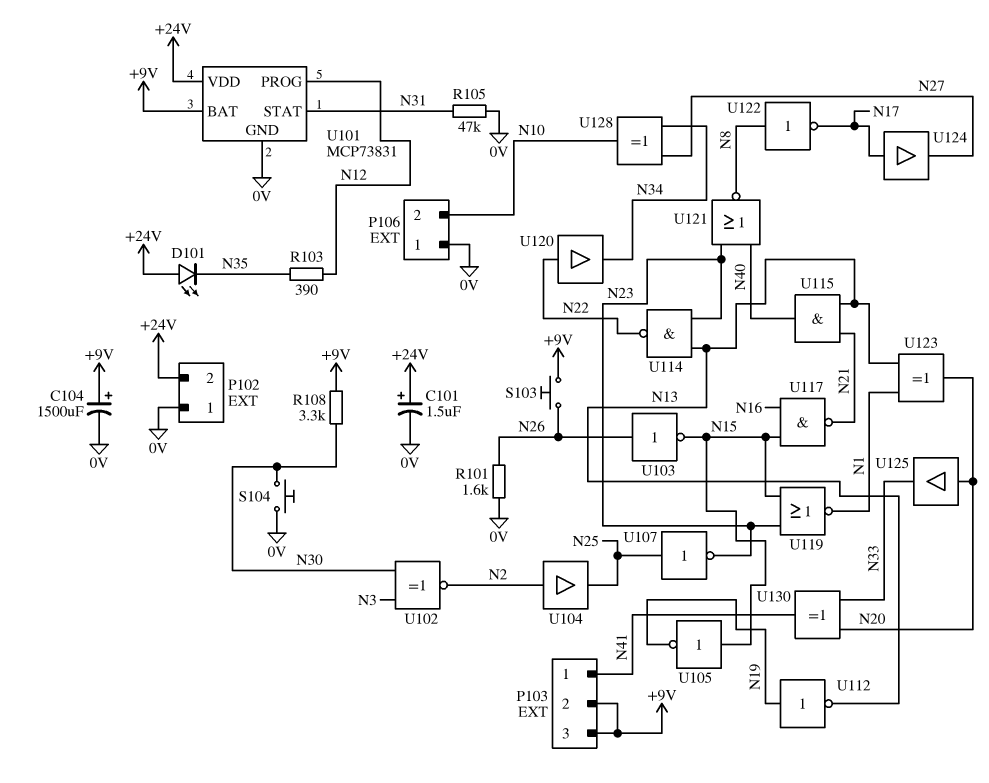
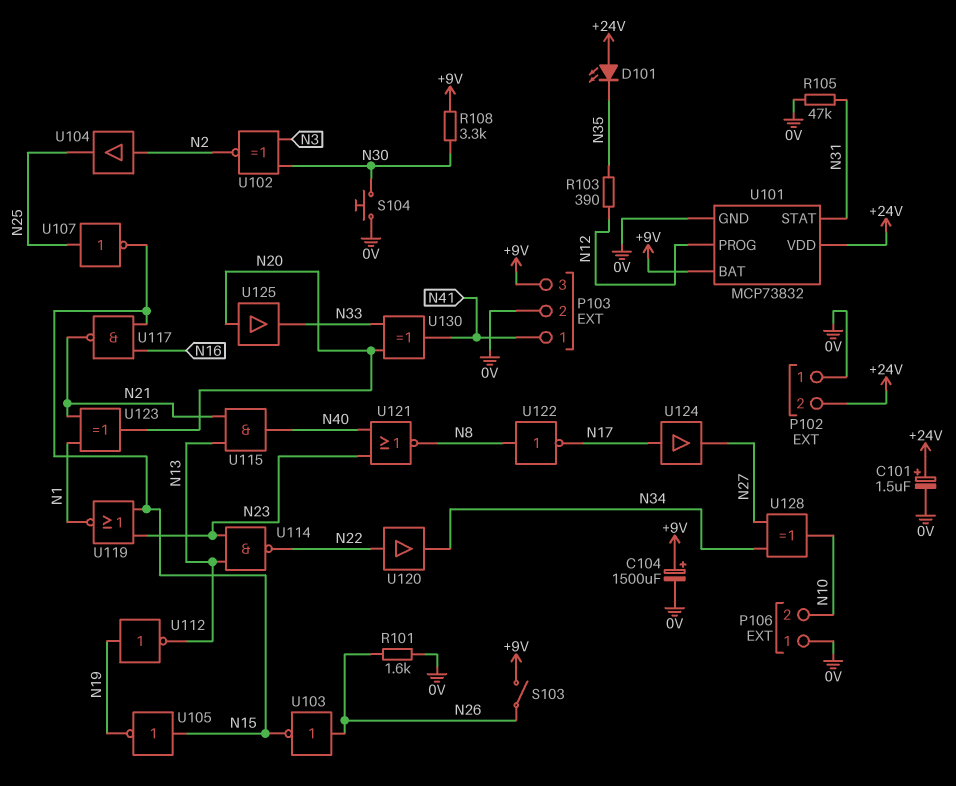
P103 pin 2: +9V -> 0V
S103: button (+9V, N26) -> switch (+9V, N26)
U101: MCP73831 -> MCP73832
U107: NOT (in N25, out N23) -> NOT (in N25, out N15)
U123: XOR (in N1, in N13, out N20) -> XOR (in N1, in N21, out N20)

